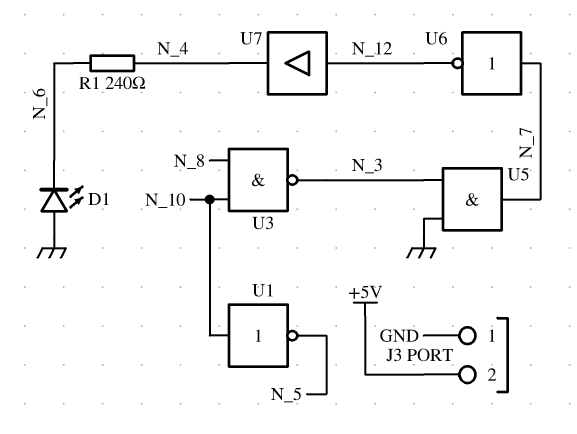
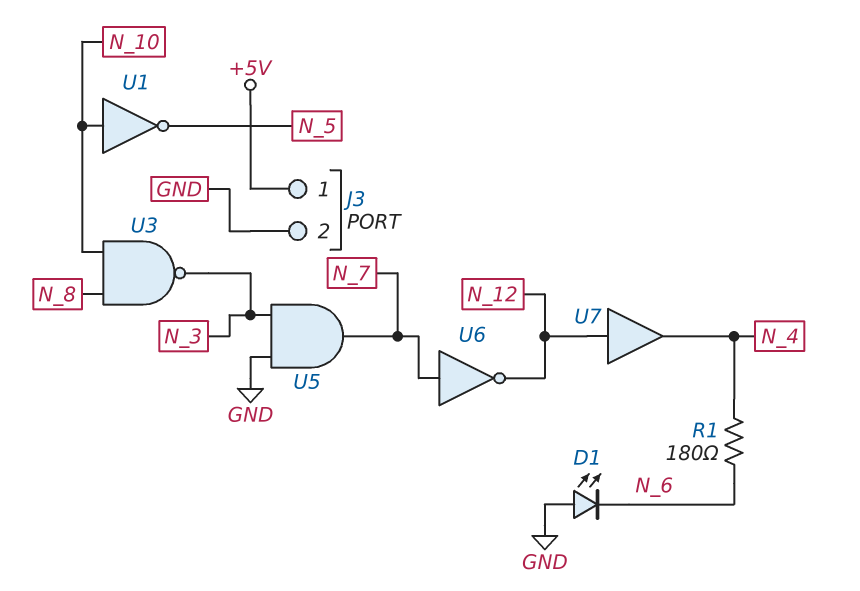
J3 pin 1: GND -> +5V
J3 pin 2: +5V -> GND
R1: 240 (N_4, N_6) -> 180 (N_4, N_6)

